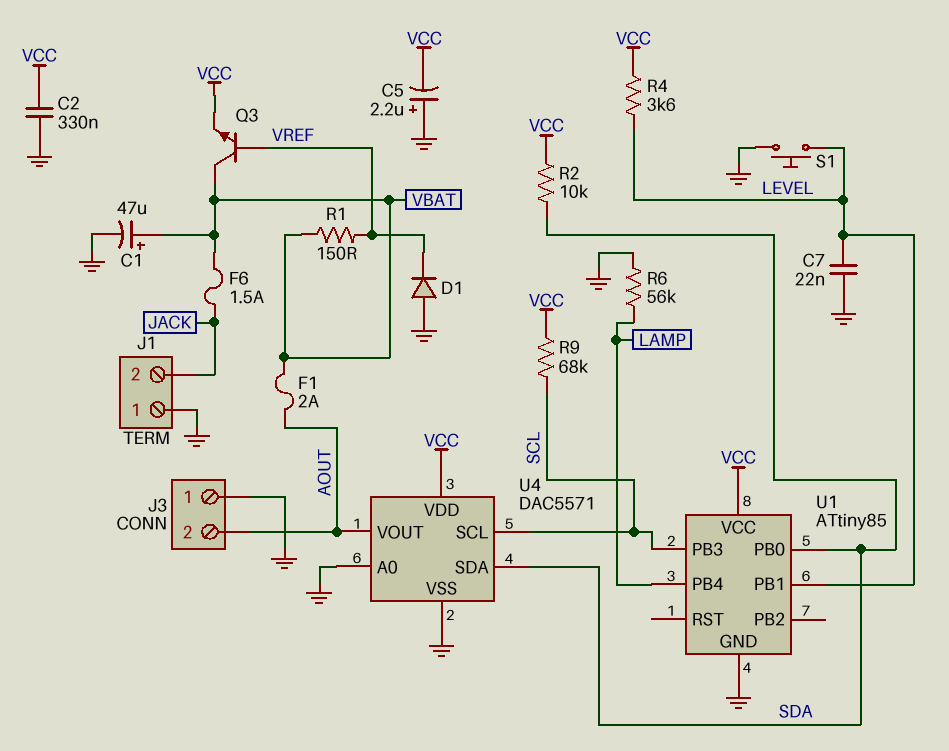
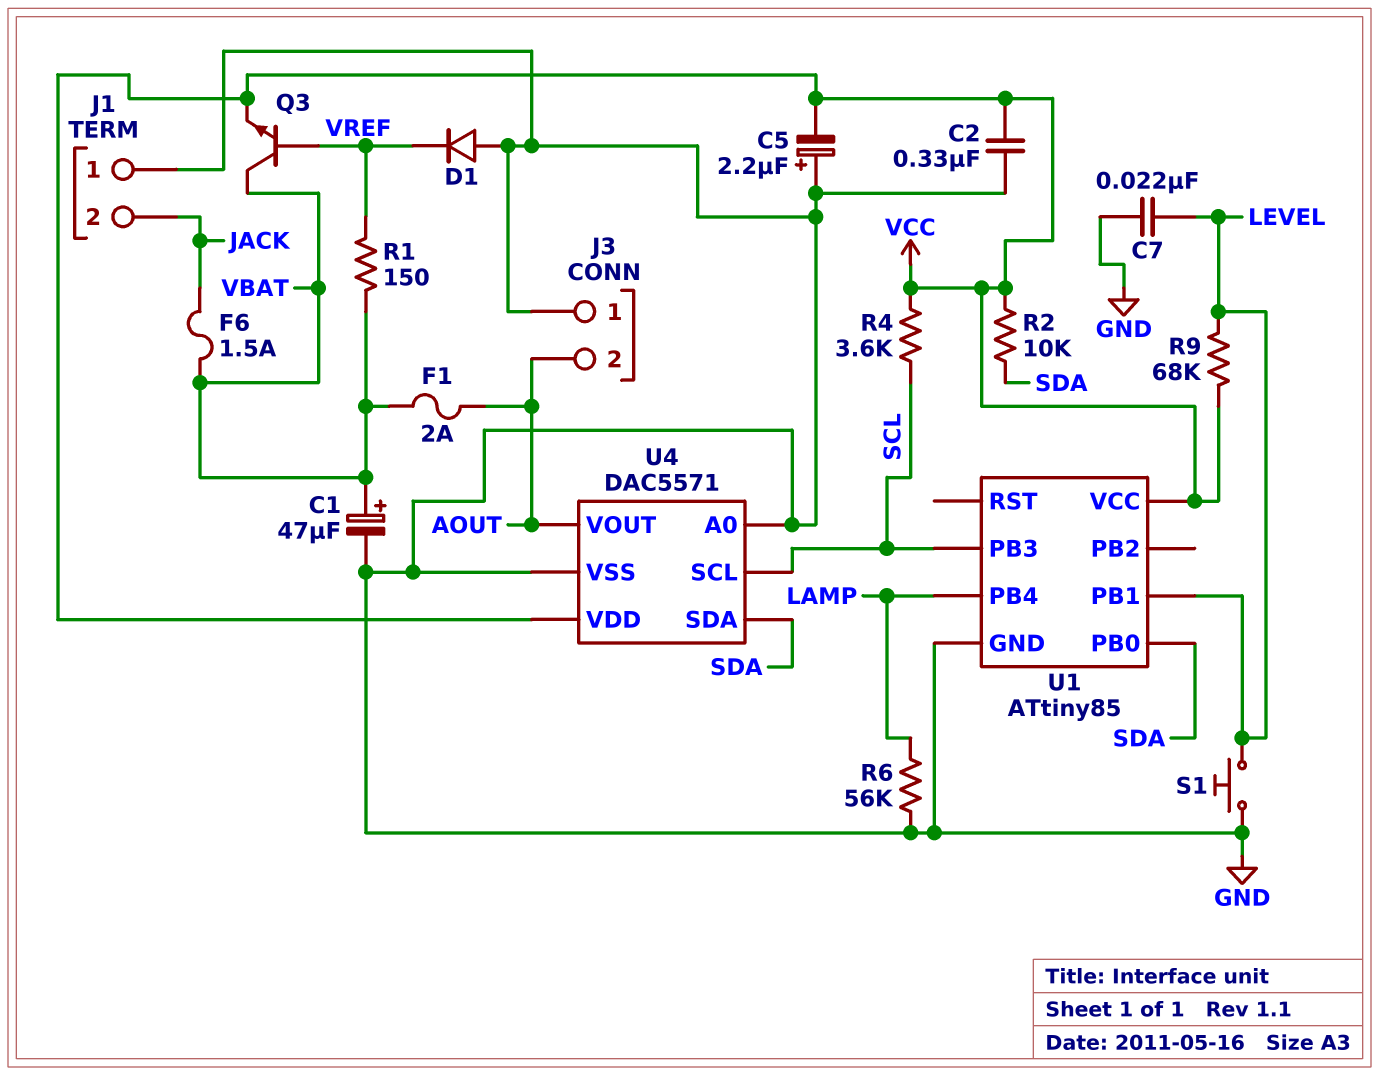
R4: 3.6k (LEVEL, VCC) -> 3.6k (SCL, VCC)
R9: 68k (SCL, VCC) -> 68k (LEVEL, VCC)

